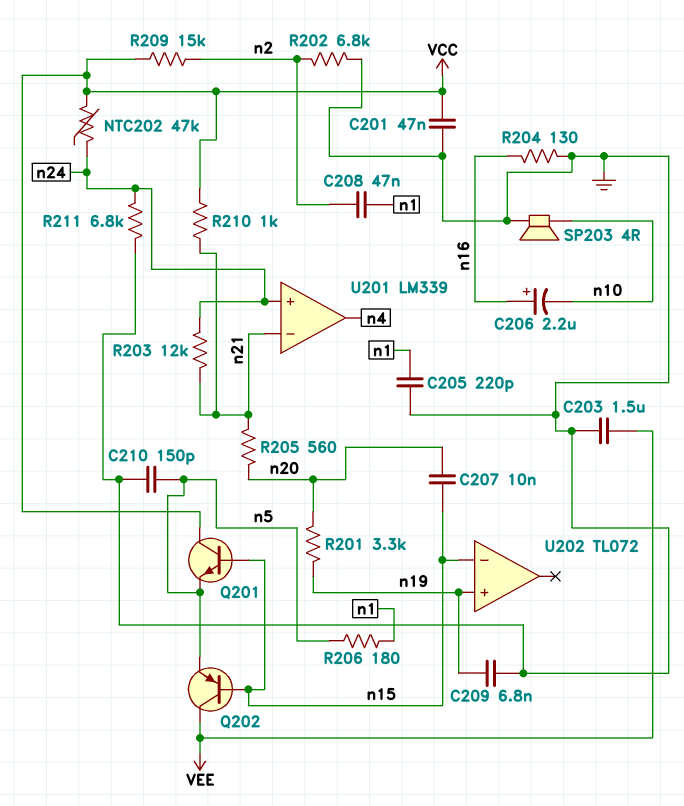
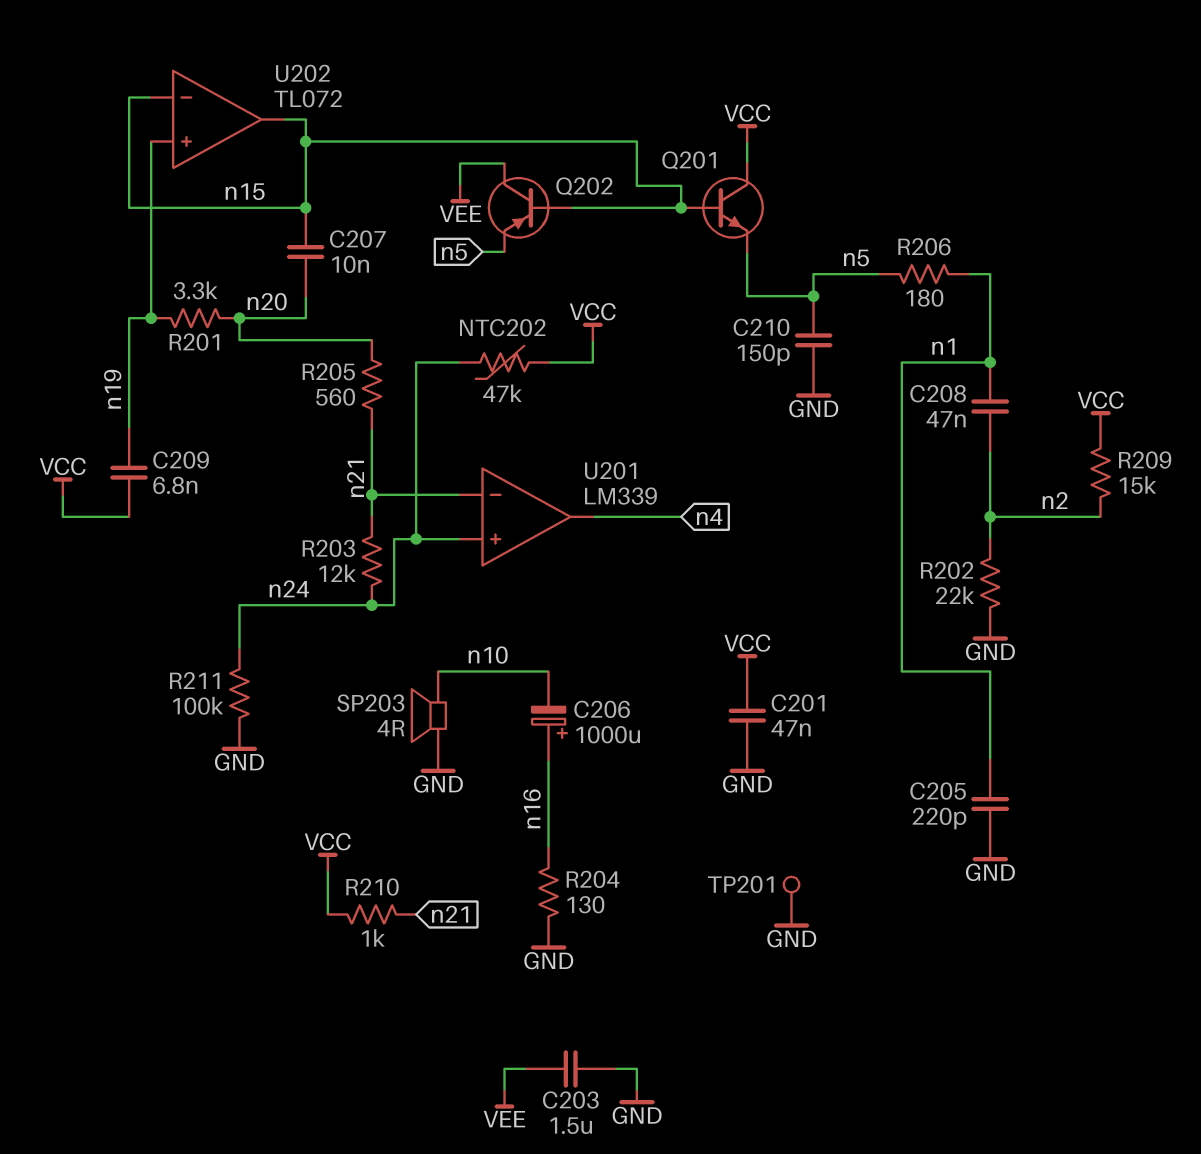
C206: 2.2uF (plus n16, minus n10) -> 1000uF (plus n16, minus n10)
C209: 6.8nF (GND, n19) -> 6.8nF (VCC, n19)
R202: 6.8k (GND, n2) -> 22k (GND, n2)
R211: 6.8k (GND, n24) -> 100k (GND, n24)
TP201: none -> test point (GND)
U202 pin out: none -> n15

